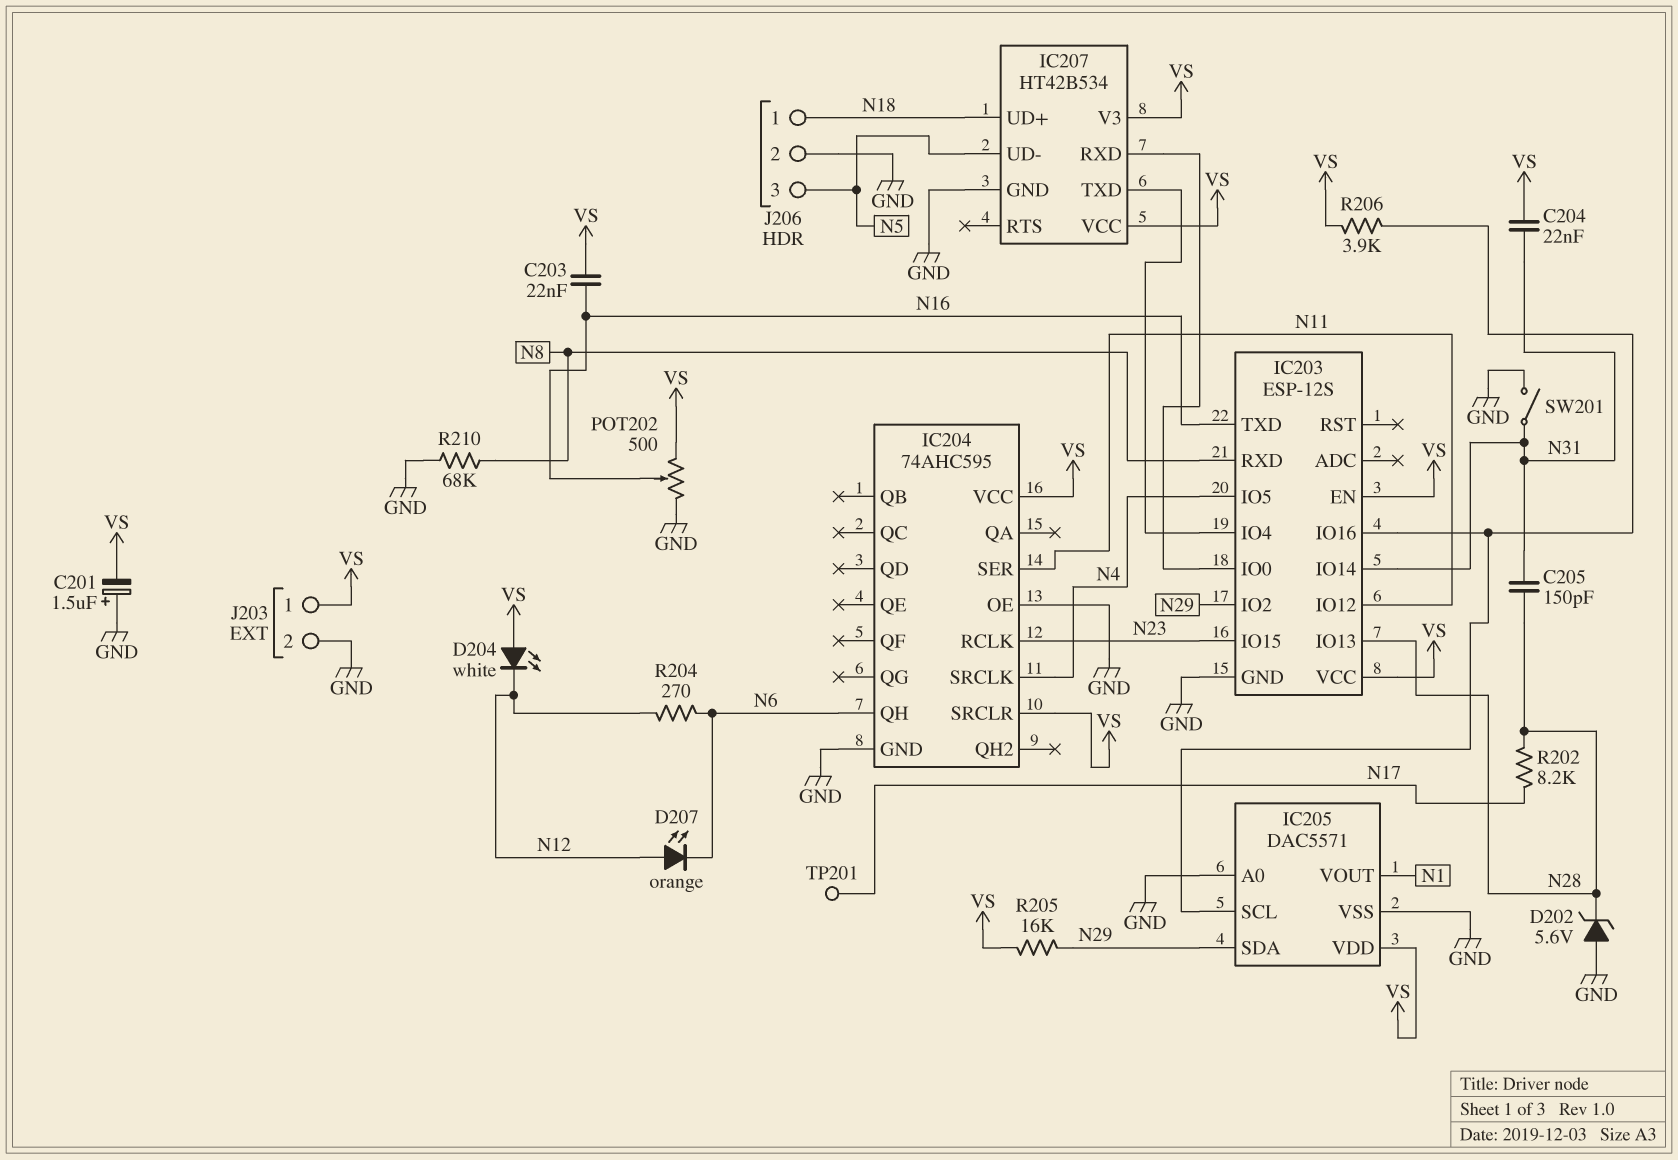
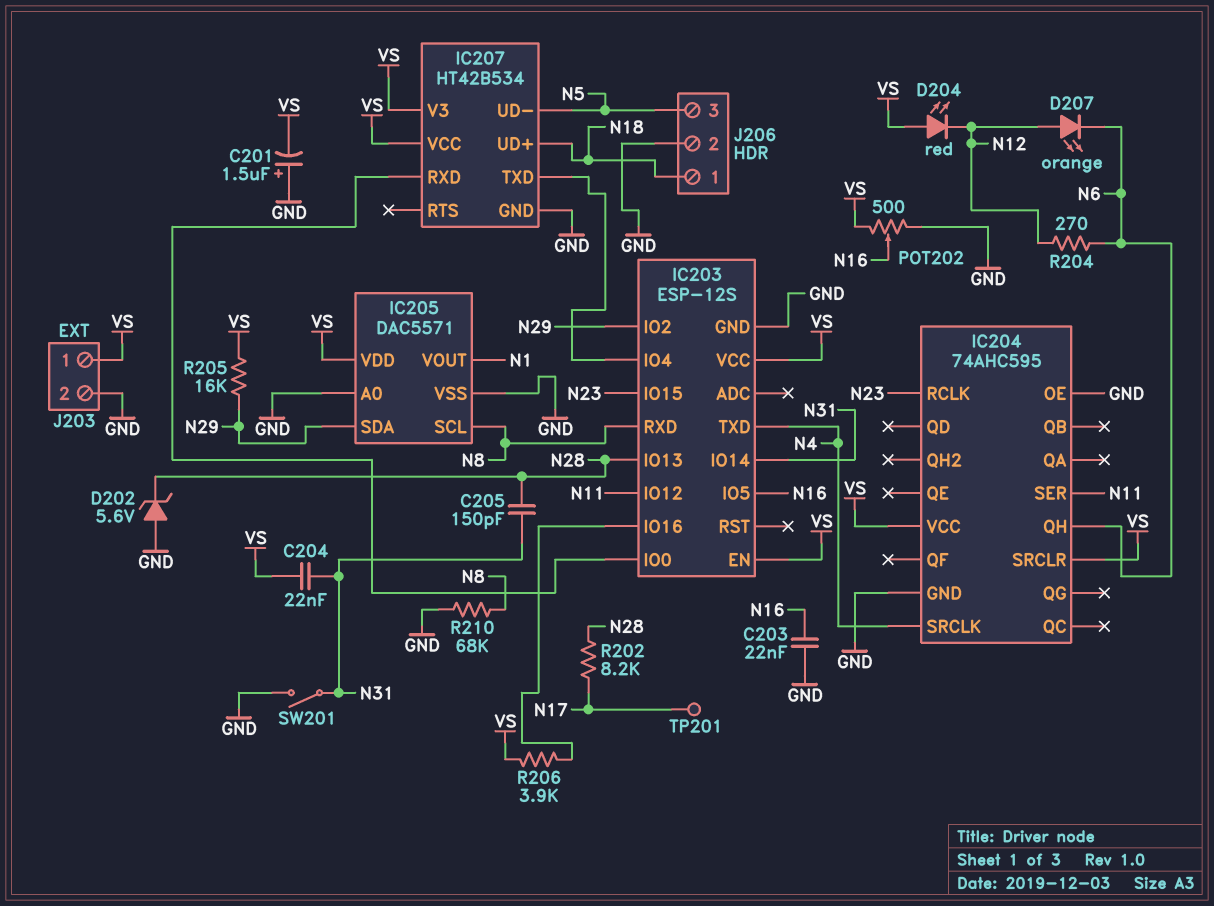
C203: 22nF (N16, VS) -> 22nF (GND, N16)
D204: LED white (A VS, K N12) -> LED red (A VS, K N12)
IC203 pin IO5: N4 -> N16
IC203 pin TXD: N16 -> N4
IC205 pin SCL: IC203/IO16 -> N8

